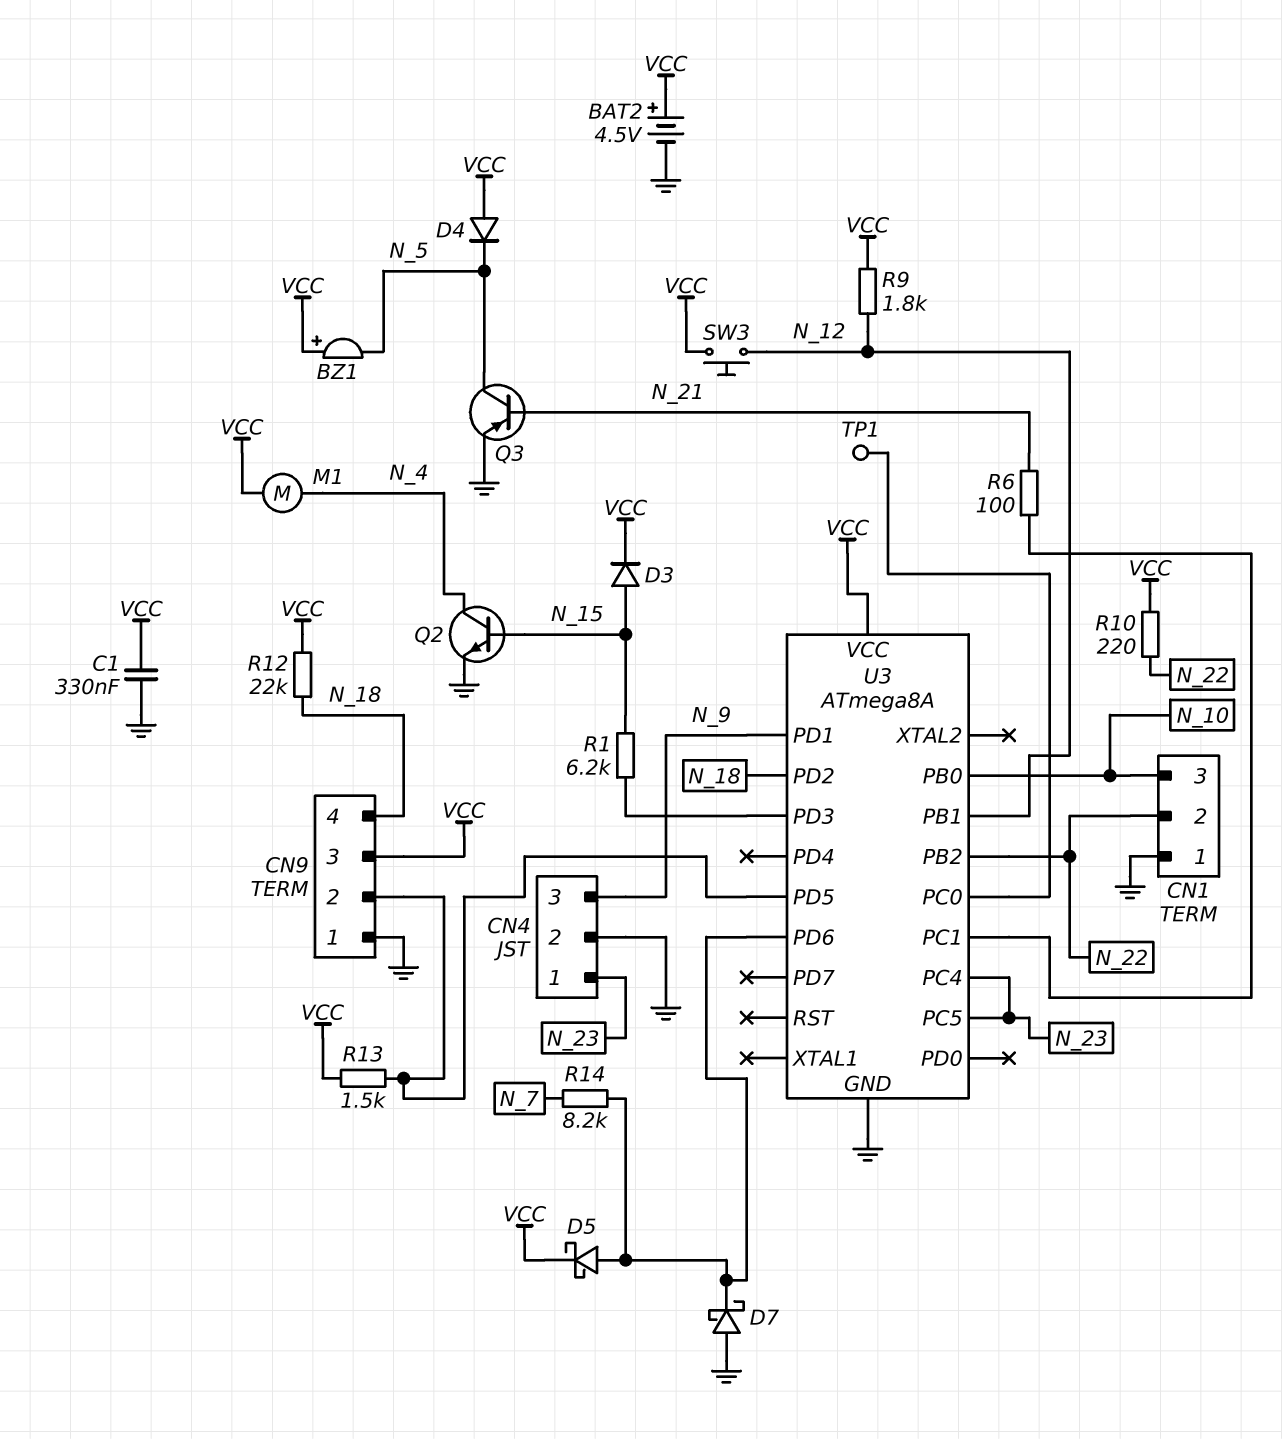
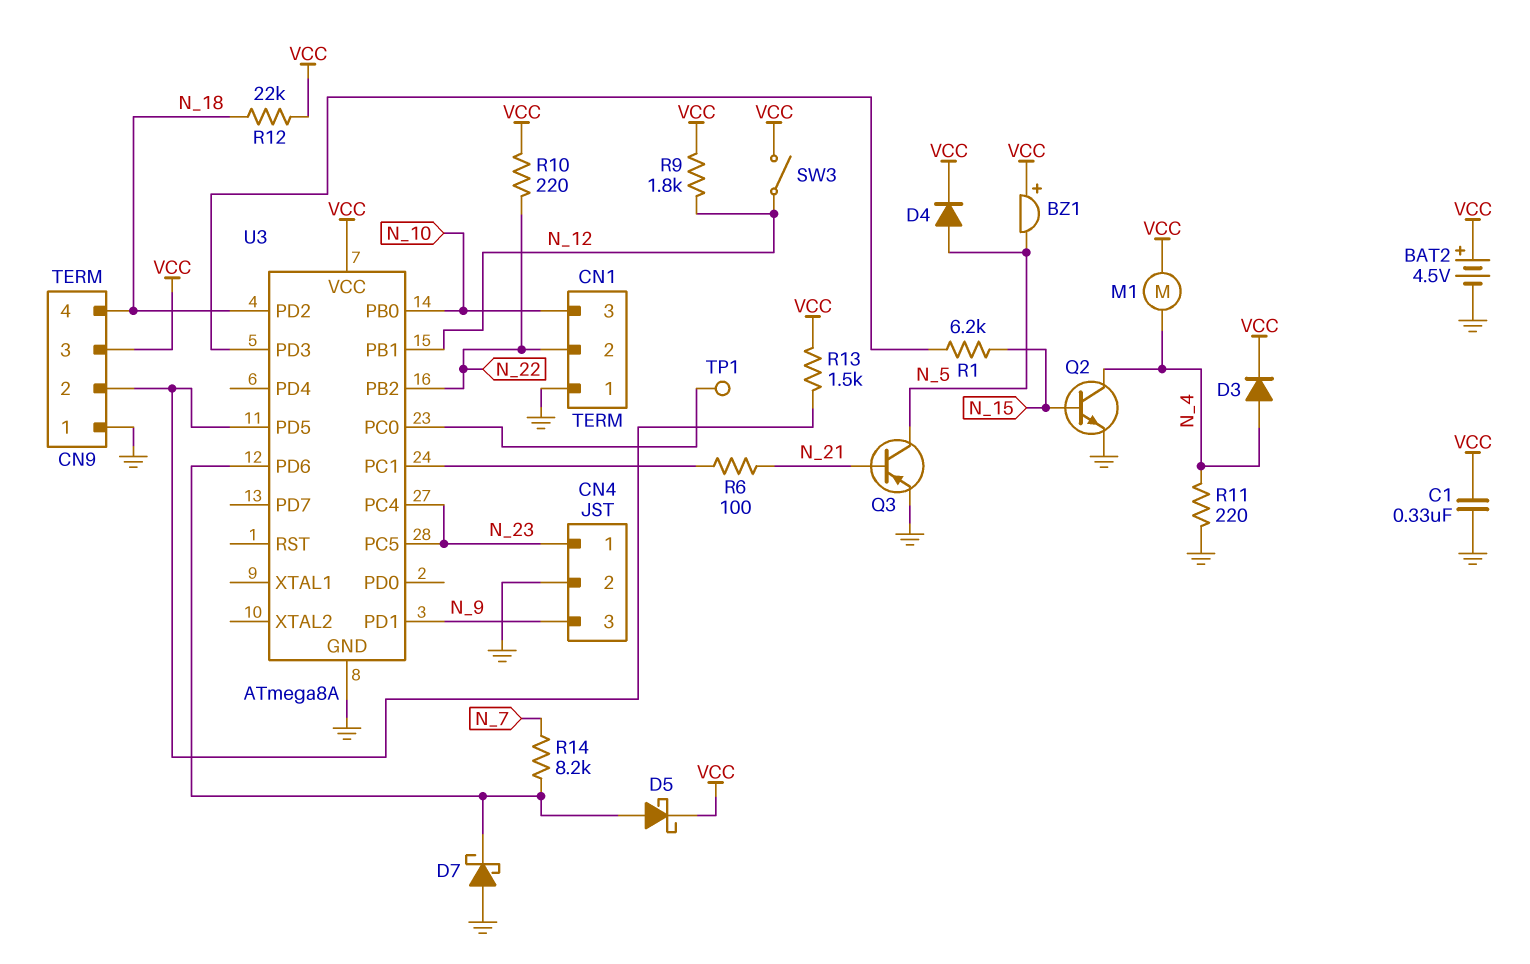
D3: diode (A N_15, K VCC) -> diode (A N_4, K VCC)
D4: diode (A VCC, K N_5) -> diode (A N_5, K VCC)
R11: none -> 220 (GND, N_4)
SW3: button (N_12, VCC) -> switch (N_12, VCC)

